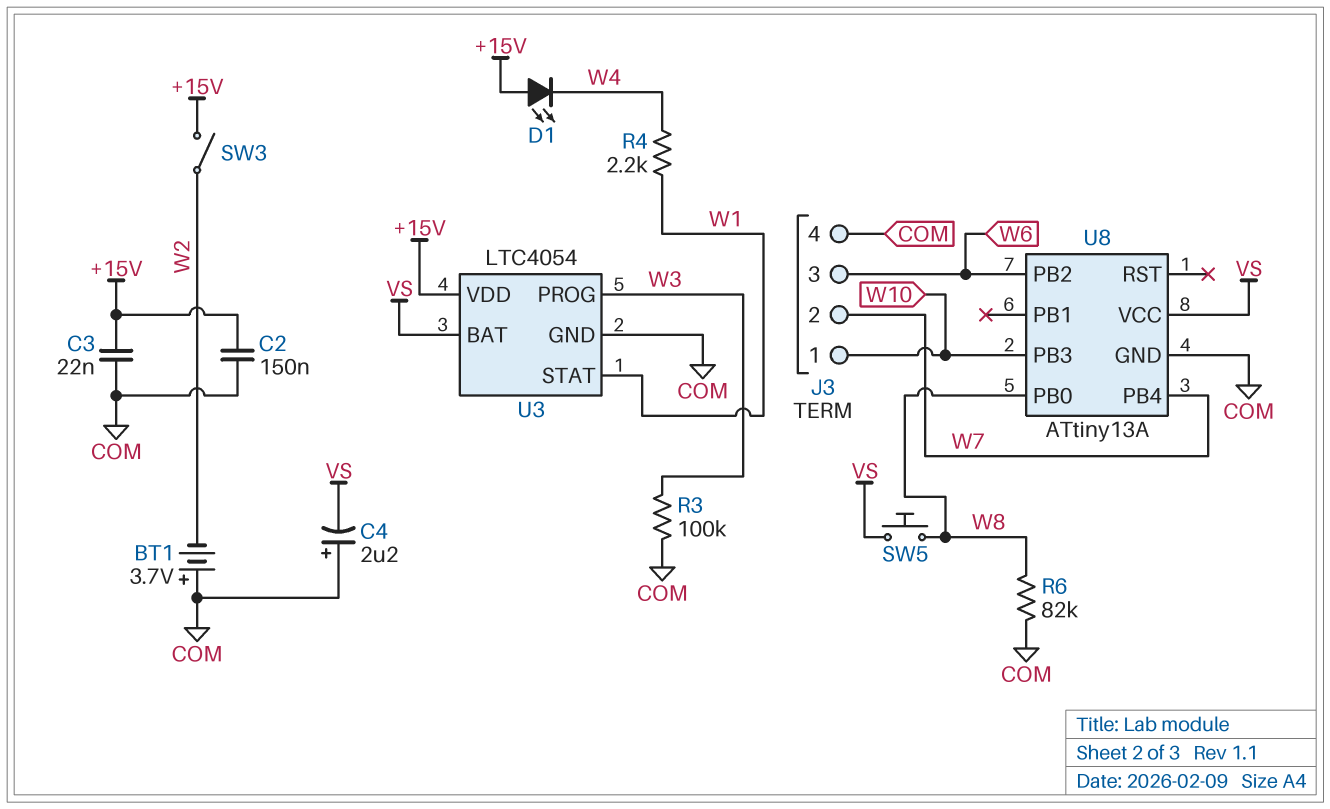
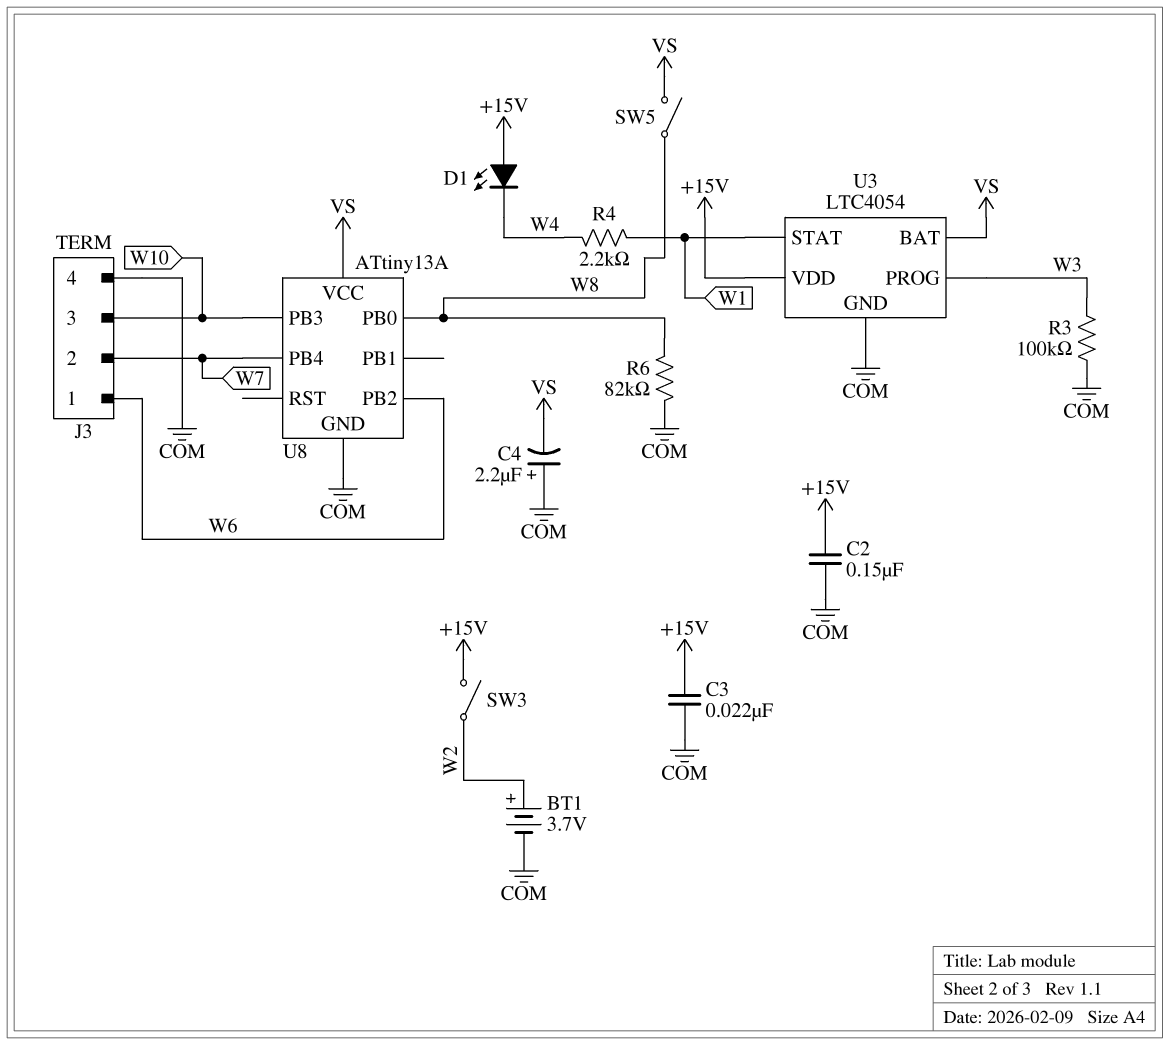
BT1: 3.7V (plus COM, minus W2) -> 3.7V (plus W2, minus COM)
J3 pin 1: W10 -> W6
J3 pin 3: W6 -> W10
SW5: button (VS, W8) -> switch (VS, W8)

